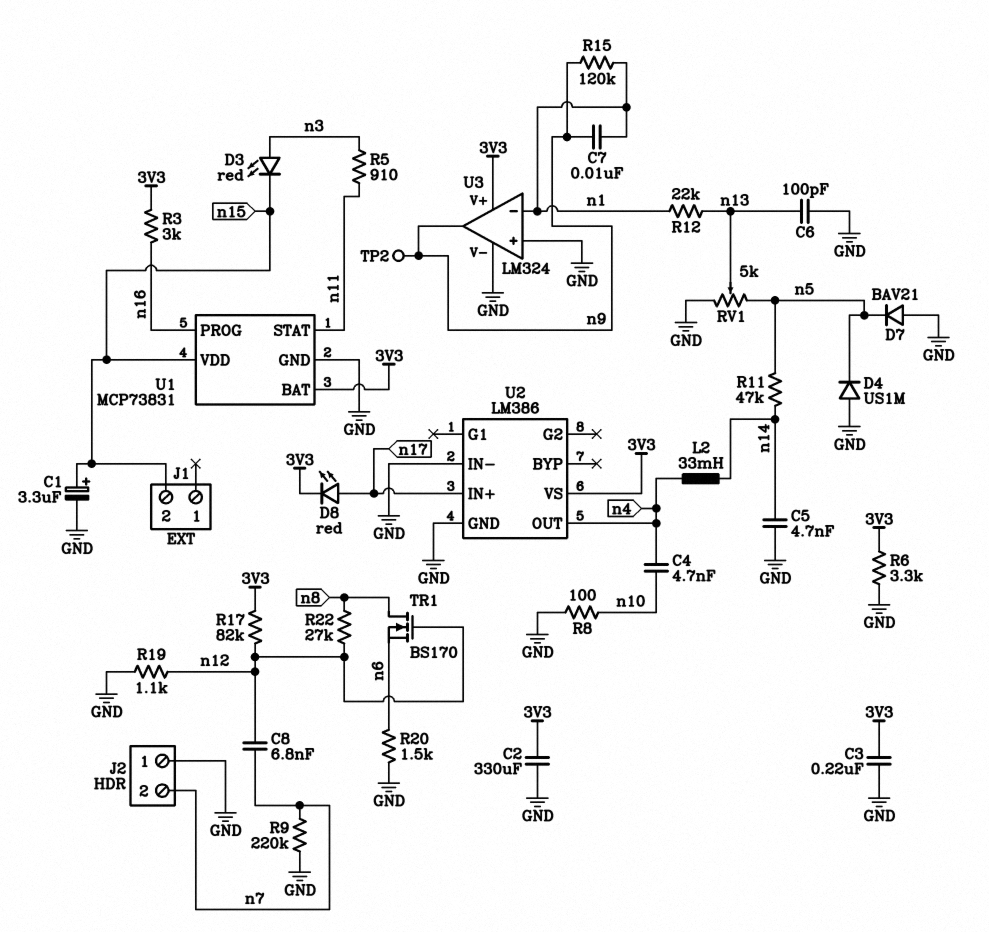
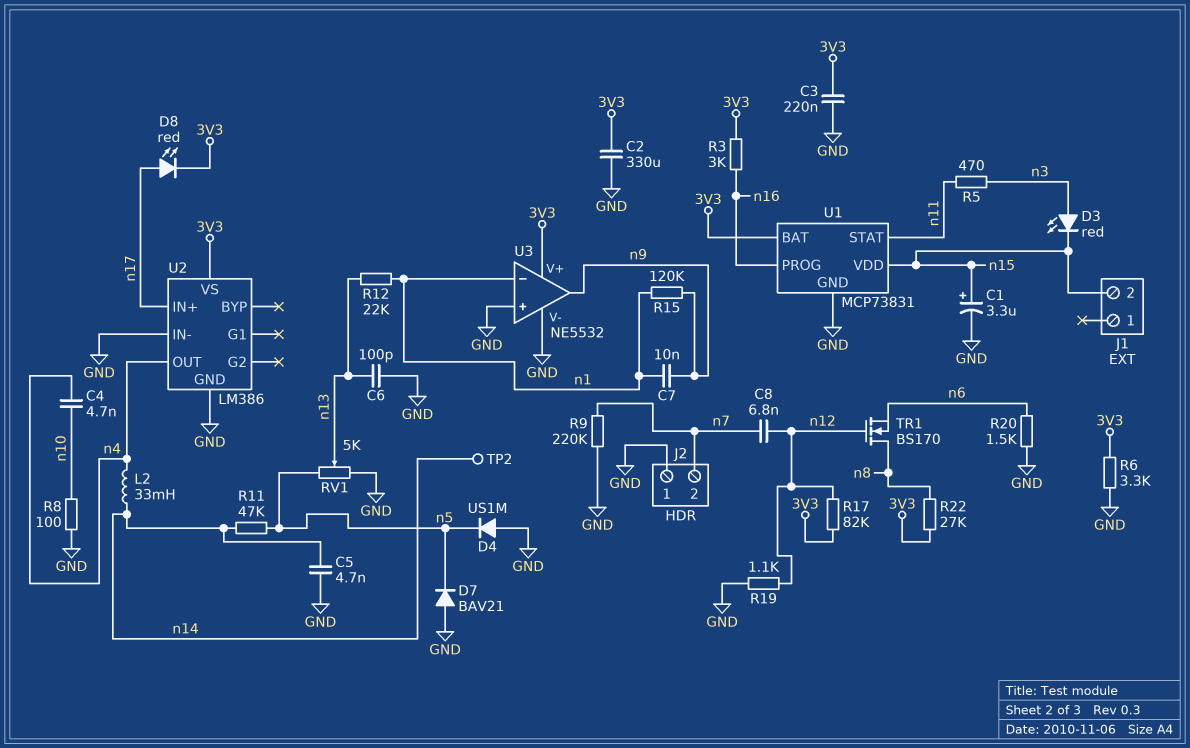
R5: 910 (n3, n11) -> 470 (n3, n11)
R22: 27k (n8, n12) -> 27k (3V3, n8)
TP2: test point (n9) -> test point (n14)
U3: LM324 -> NE5532

